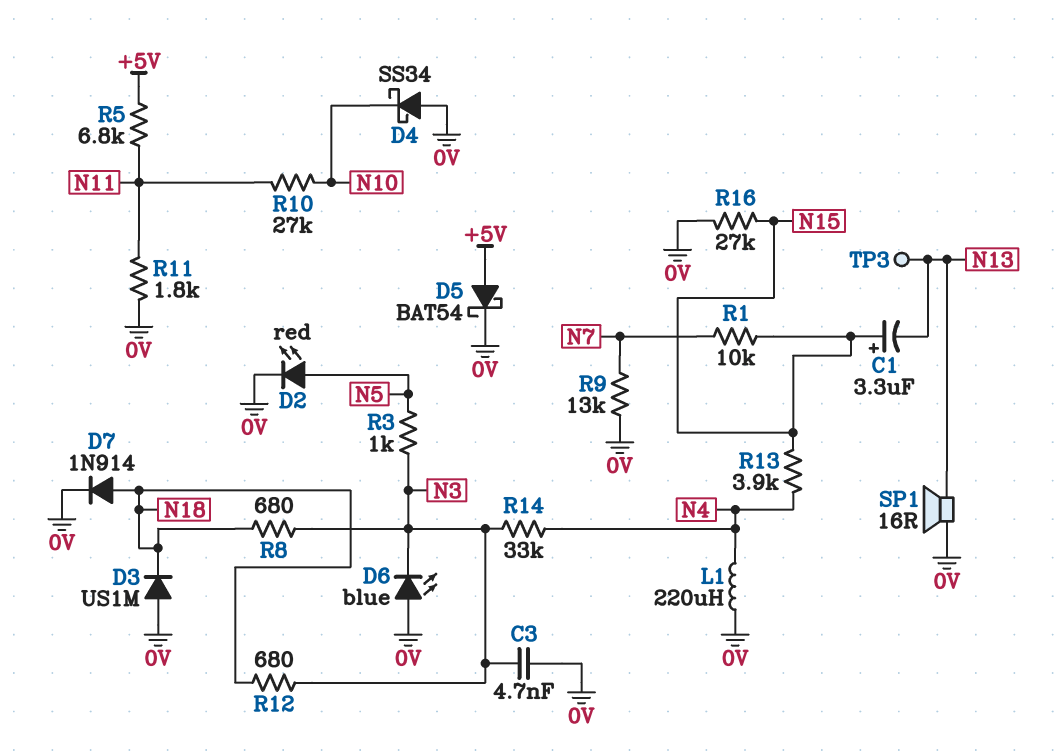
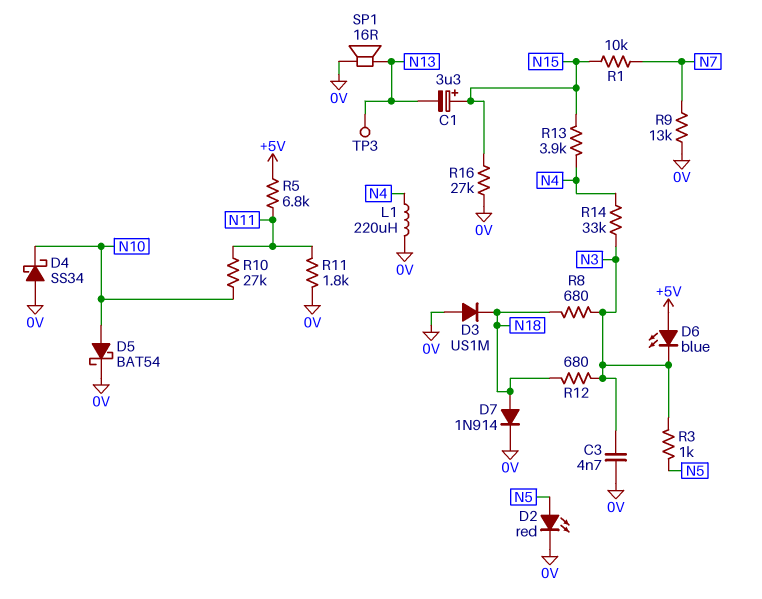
D5: schottky BAT54 (A +5V, K 0V) -> schottky BAT54 (A N10, K 0V)
D6: LED blue (A 0V, K N3) -> LED blue (A +5V, K N3)

